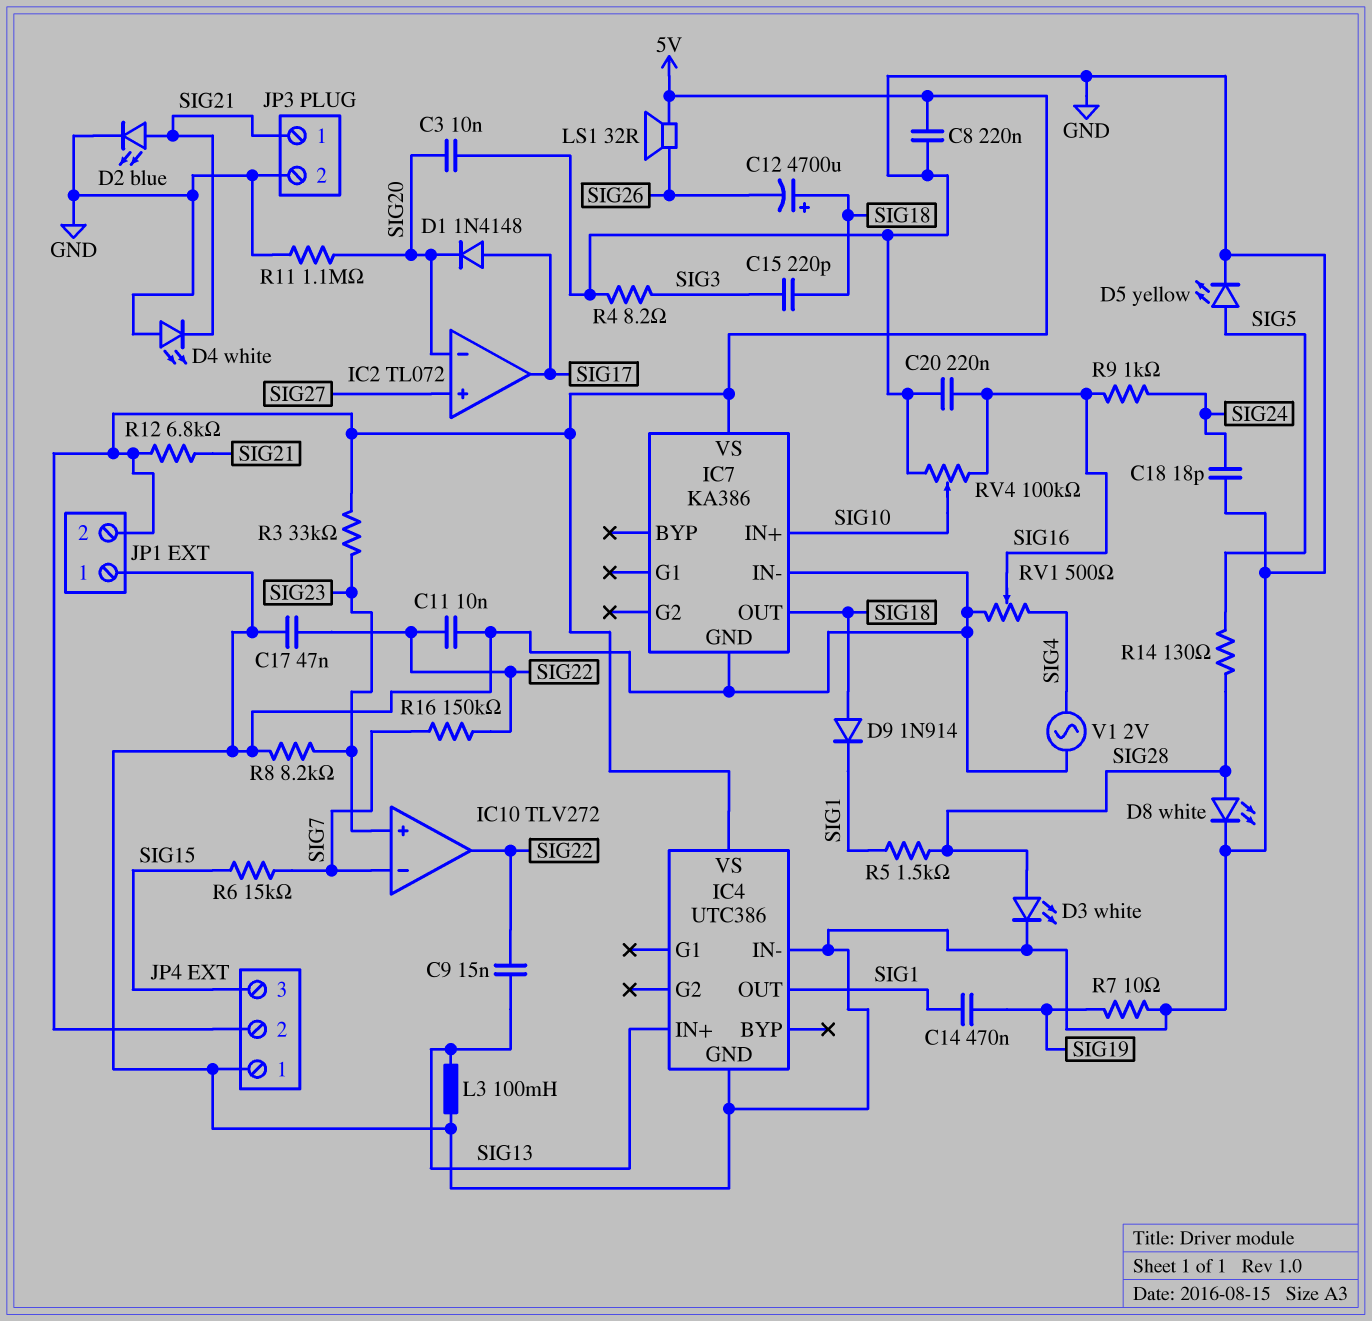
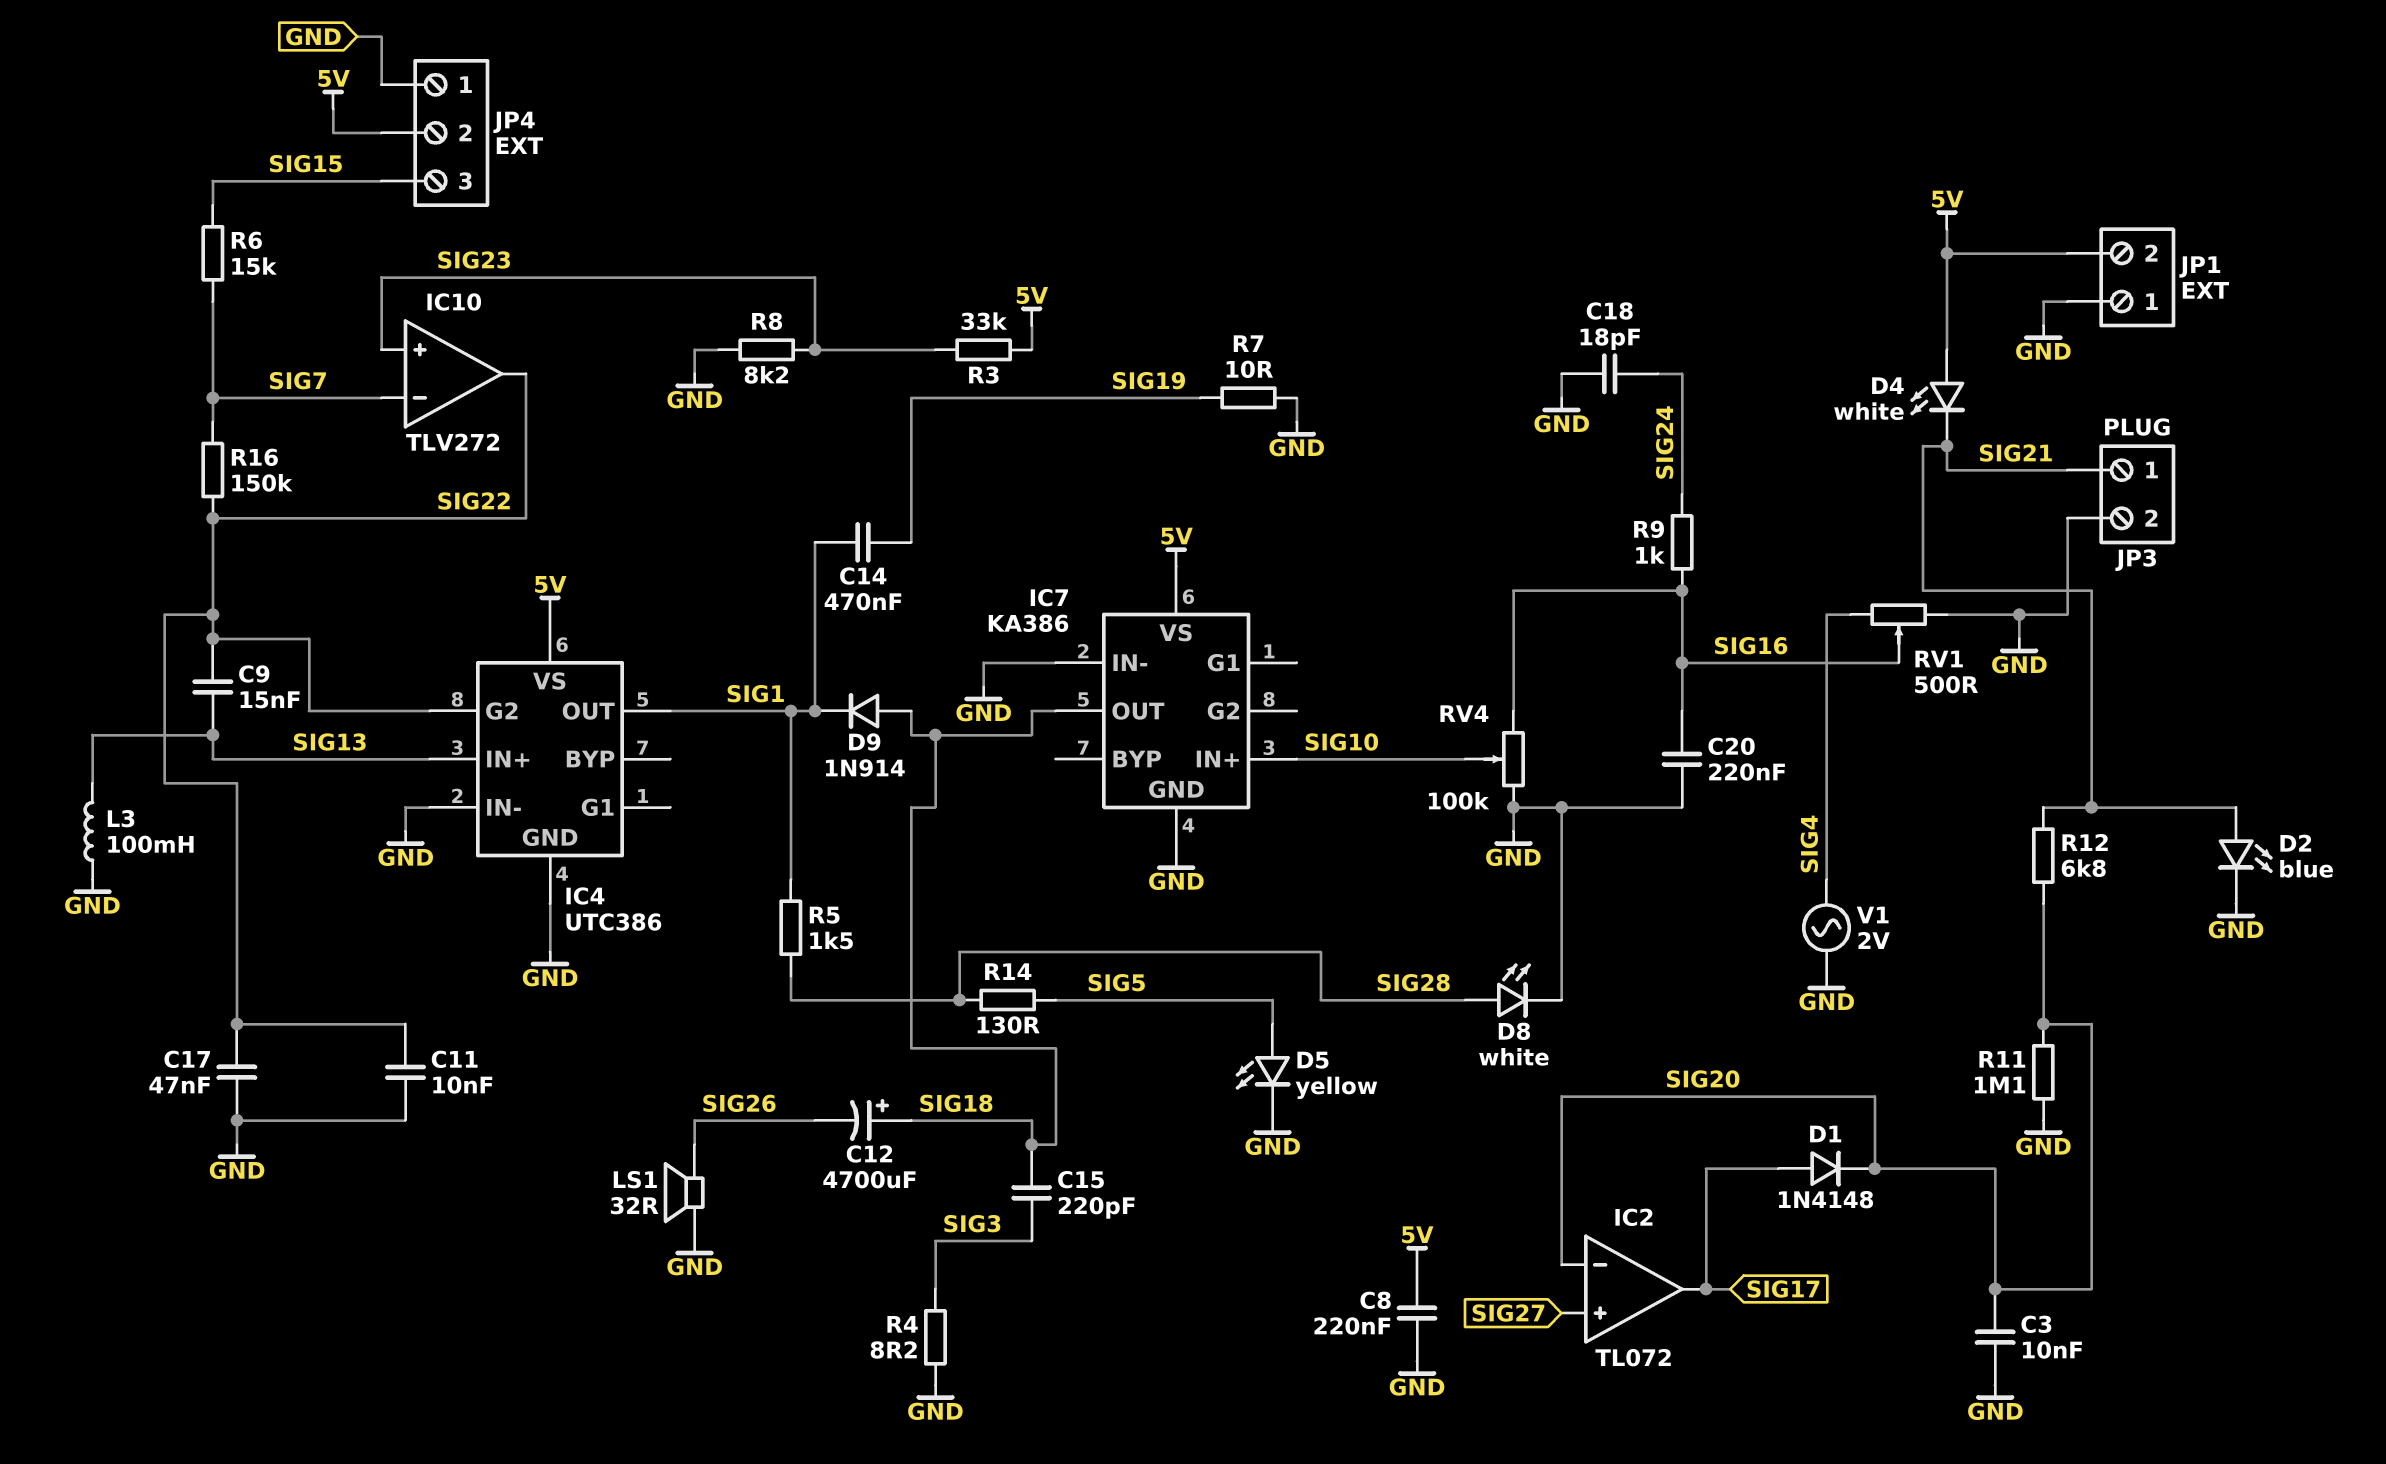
D3: LED white (A SIG28, K GND) -> none
D4: LED white (A GND, K SIG21) -> LED white (A 5V, K SIG21)
IC4 pin G2: none -> SIG22
LS1: speaker 32R (5V, SIG26) -> speaker 32R (GND, SIG26)
R12: 6.8k (5V, SIG21) -> 6.8k (SIG20, SIG21)

